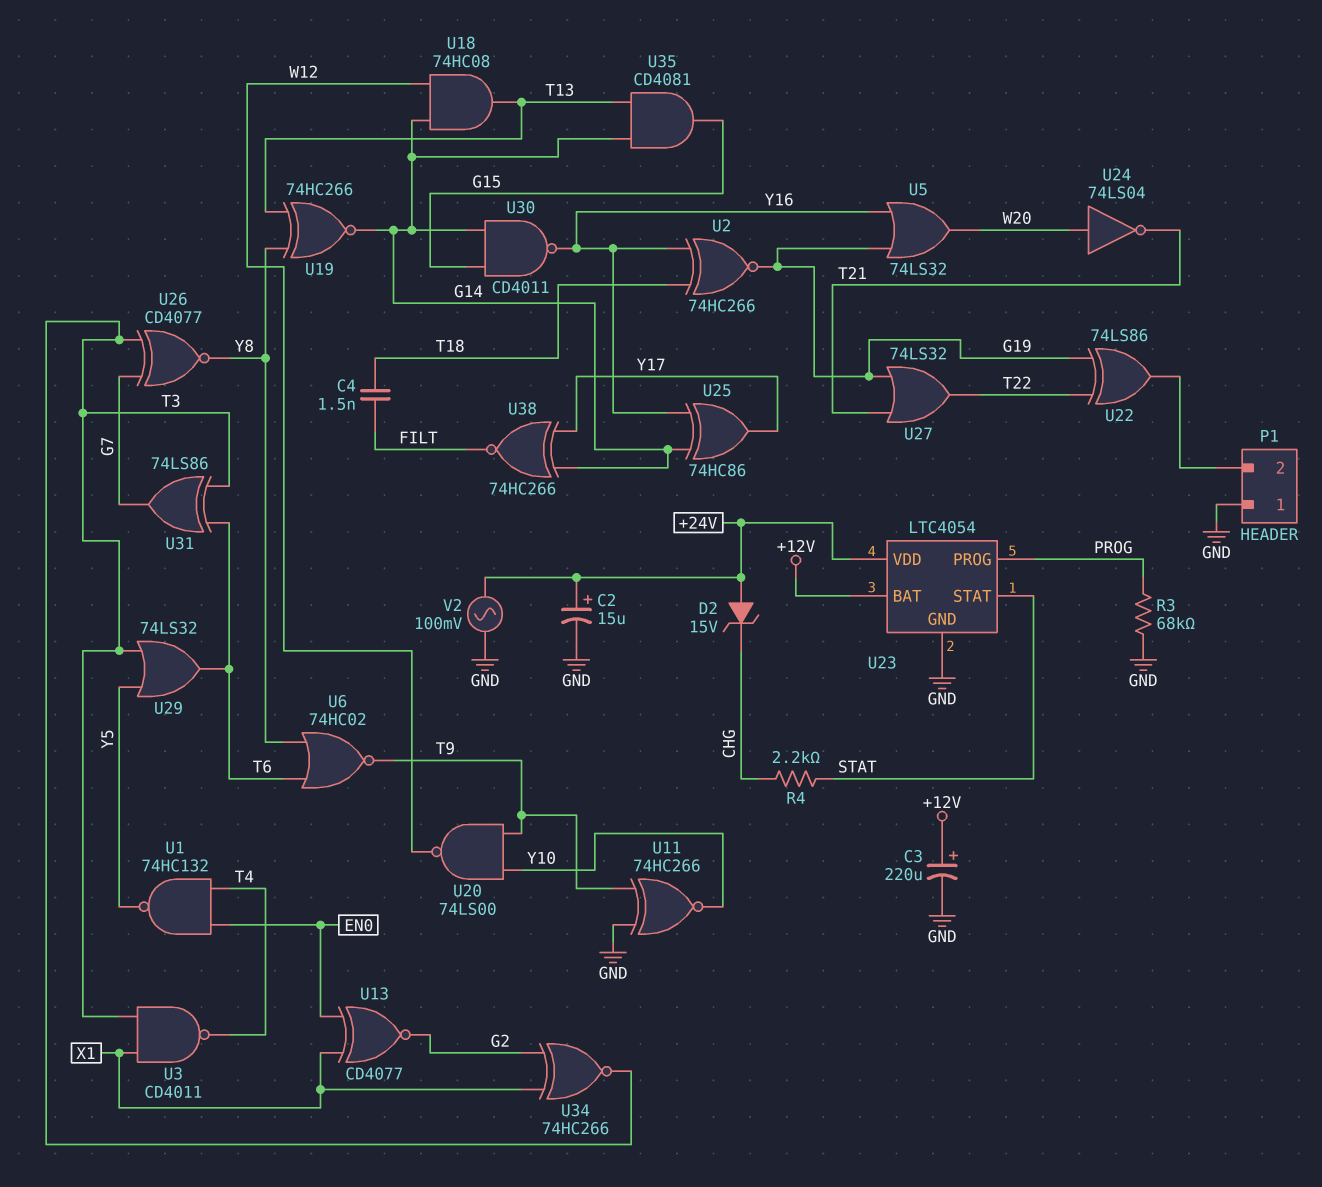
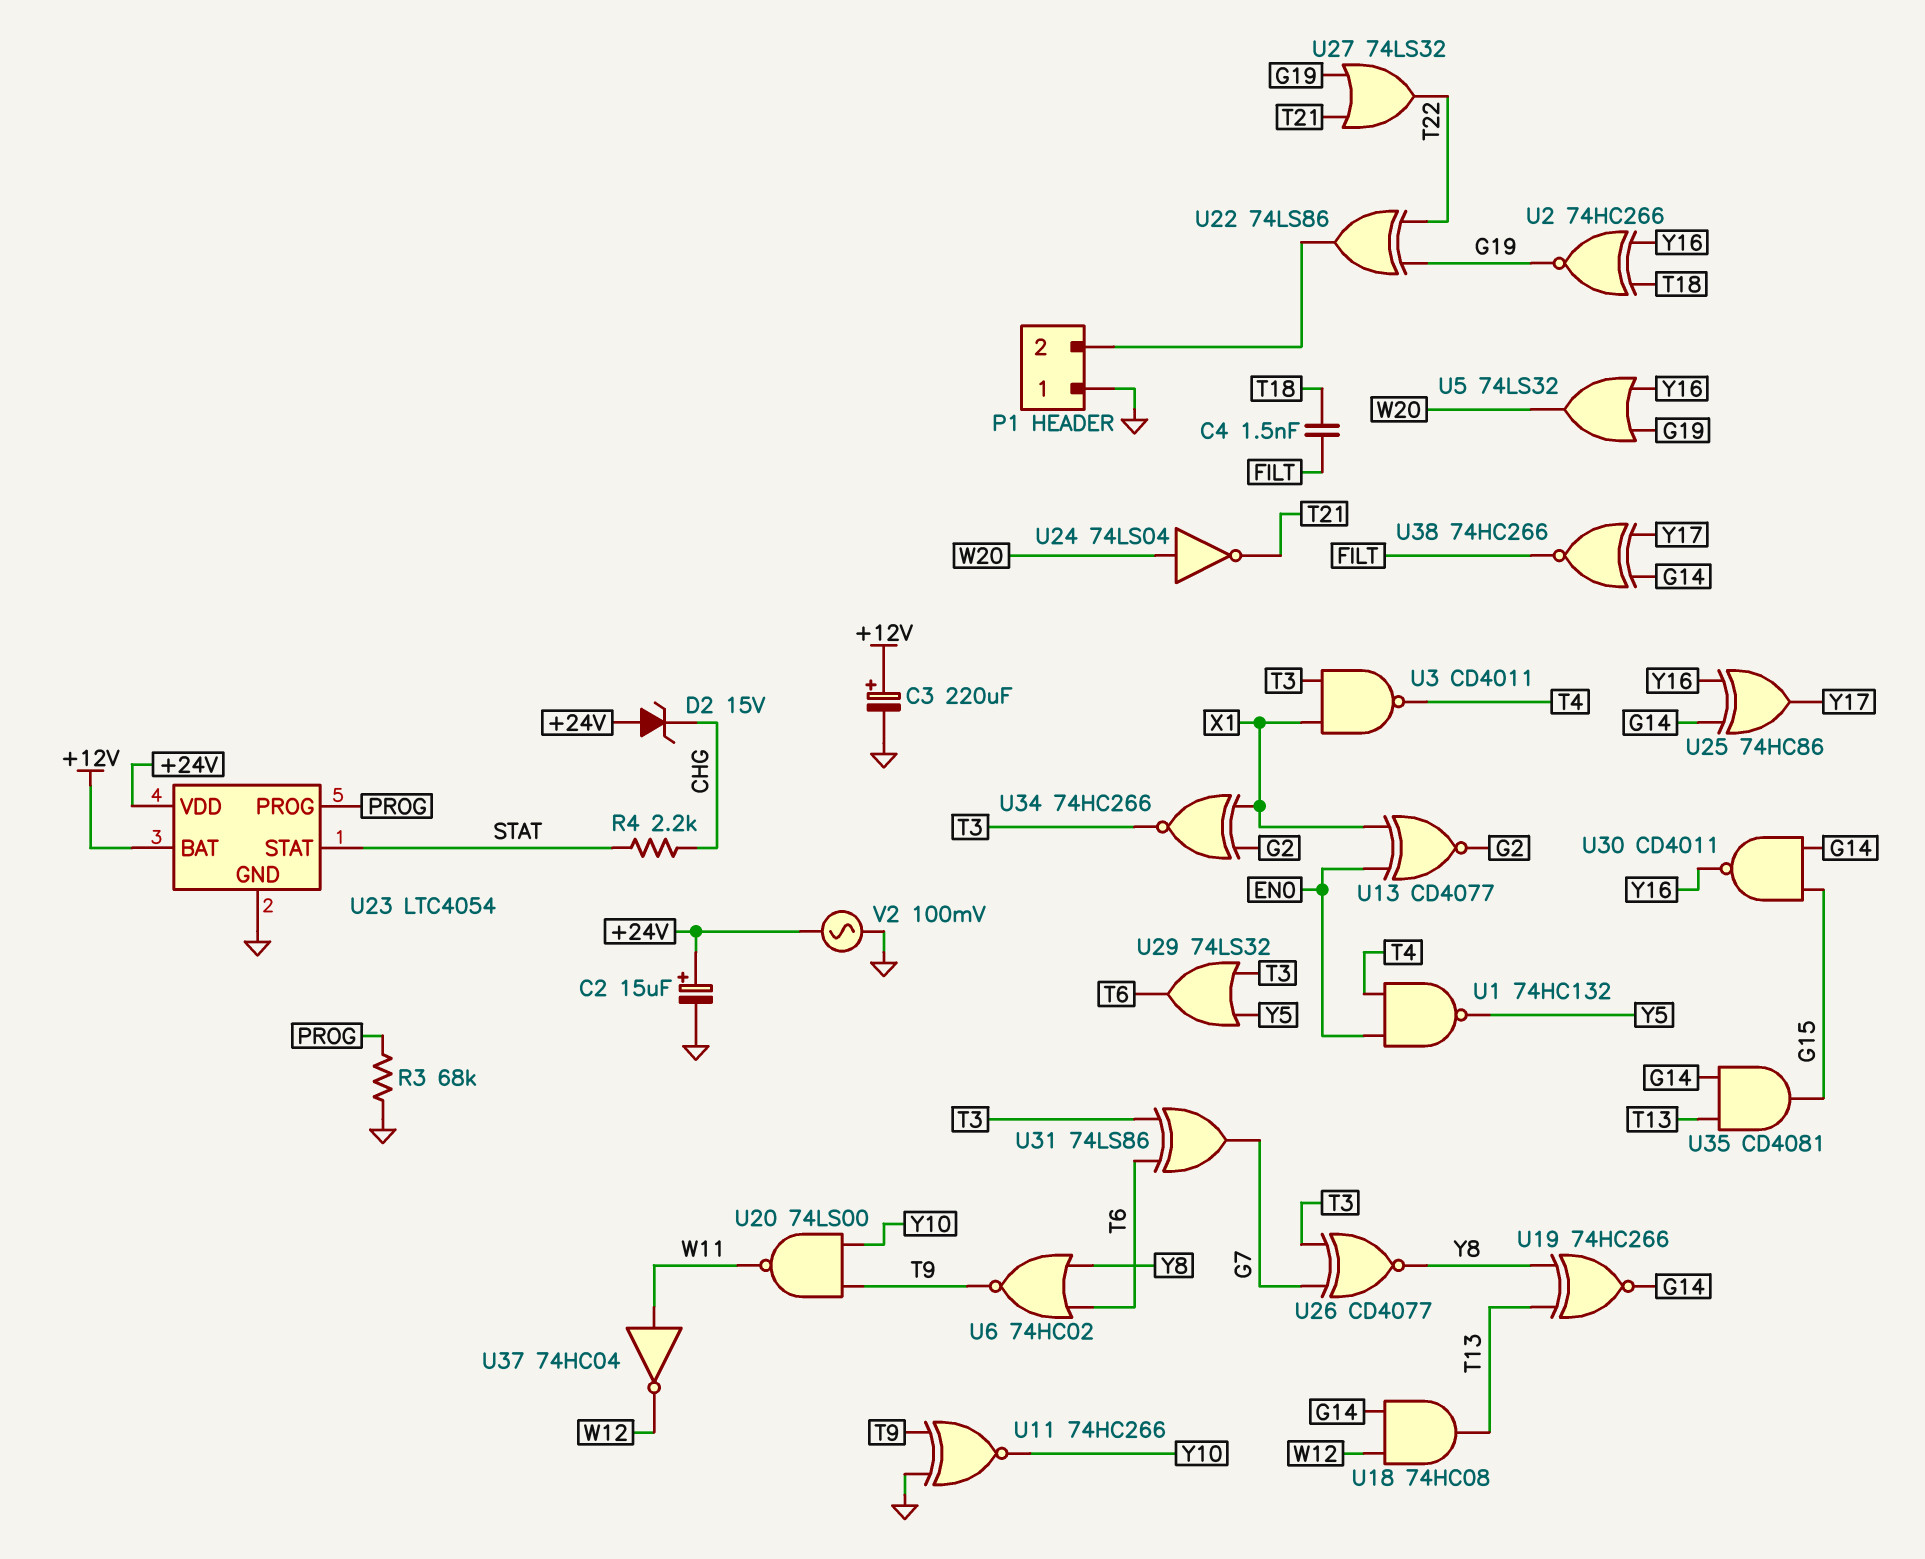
U20: NAND 74LS00 (in T9, in Y10, out W12) -> NAND 74LS00 (in T9, in Y10, out W11)
U37: none -> NOT 74HC04 (in W11, out W12)

